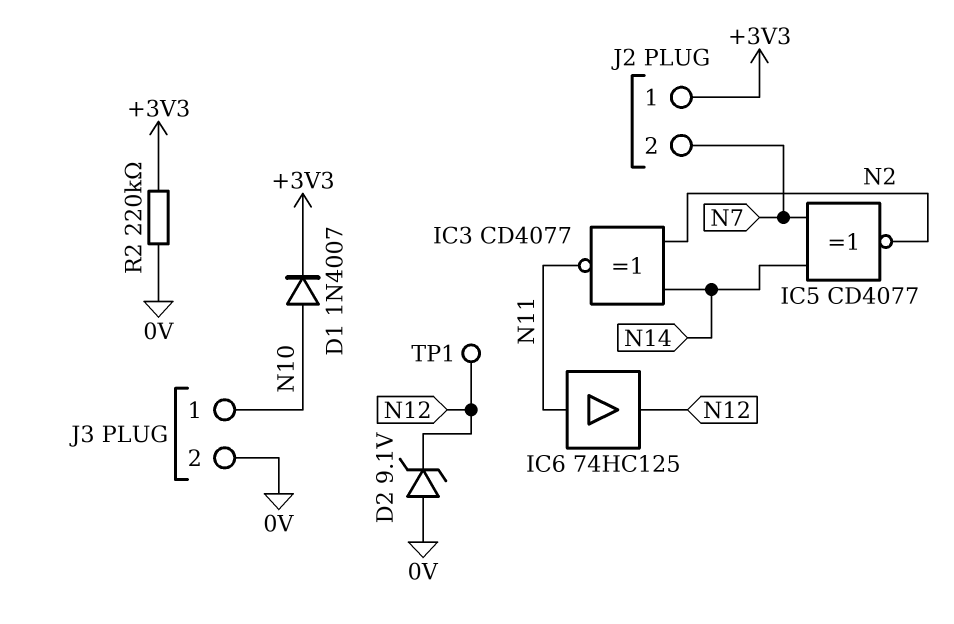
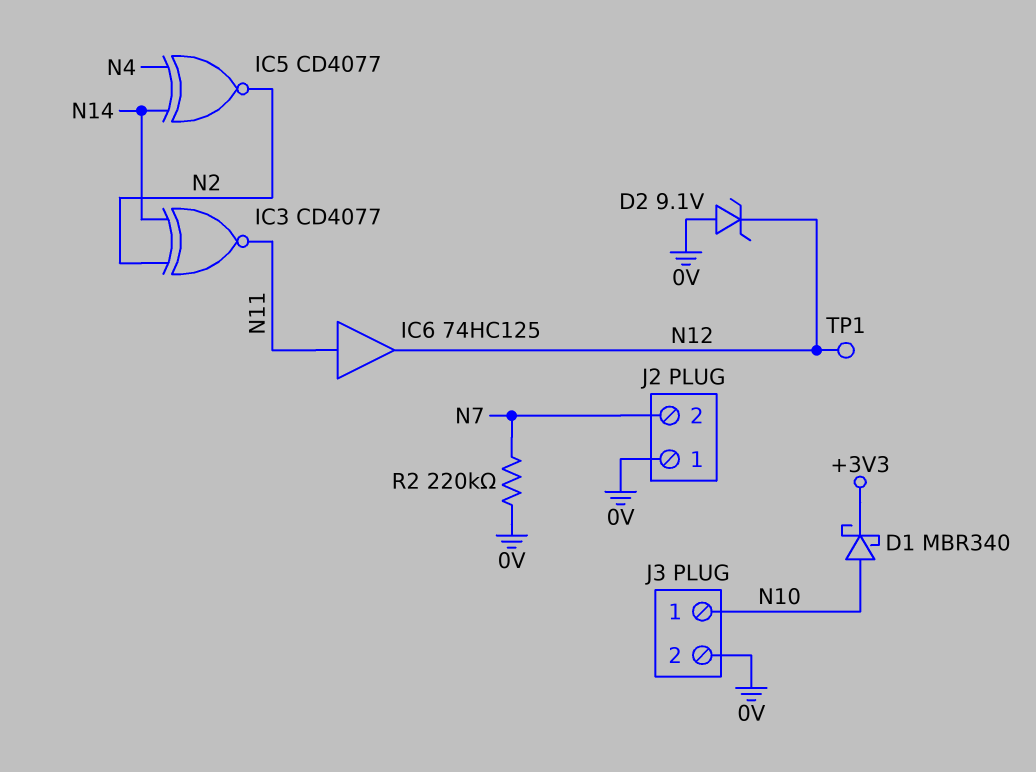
D1: diode 1N4007 (A N10, K +3V3) -> schottky MBR340 (A N10, K +3V3)
IC5: XNOR CD4077 (in N7, in N14, out N2) -> XNOR CD4077 (in N4, in N14, out N2)
J2 pin 1: +3V3 -> 0V
R2: 220k (+3V3, 0V) -> 220k (0V, N7)

